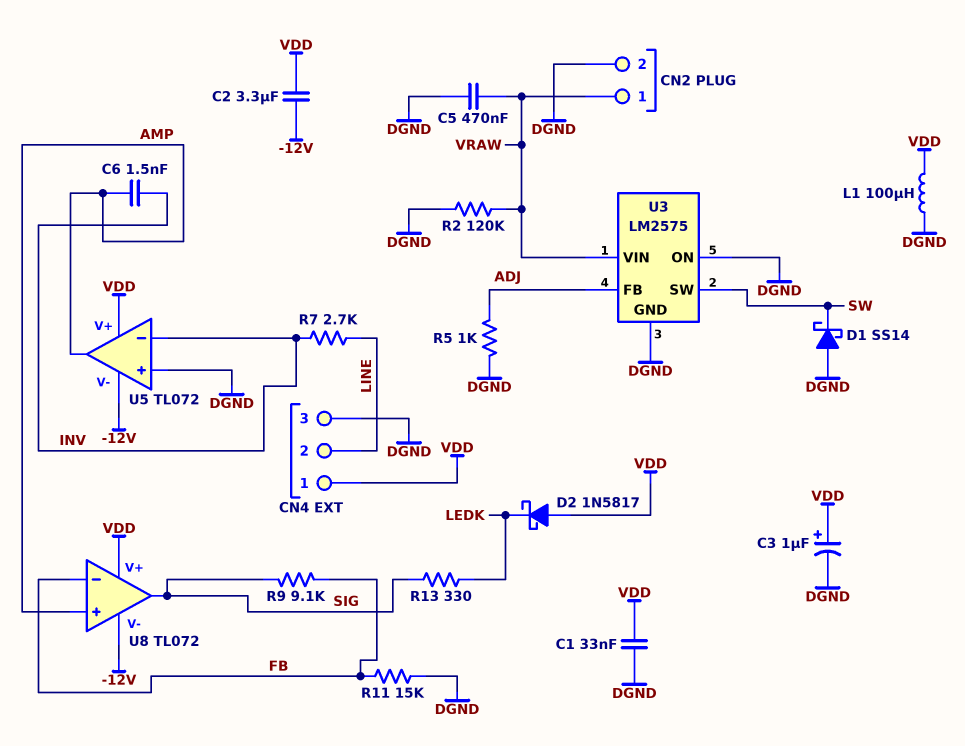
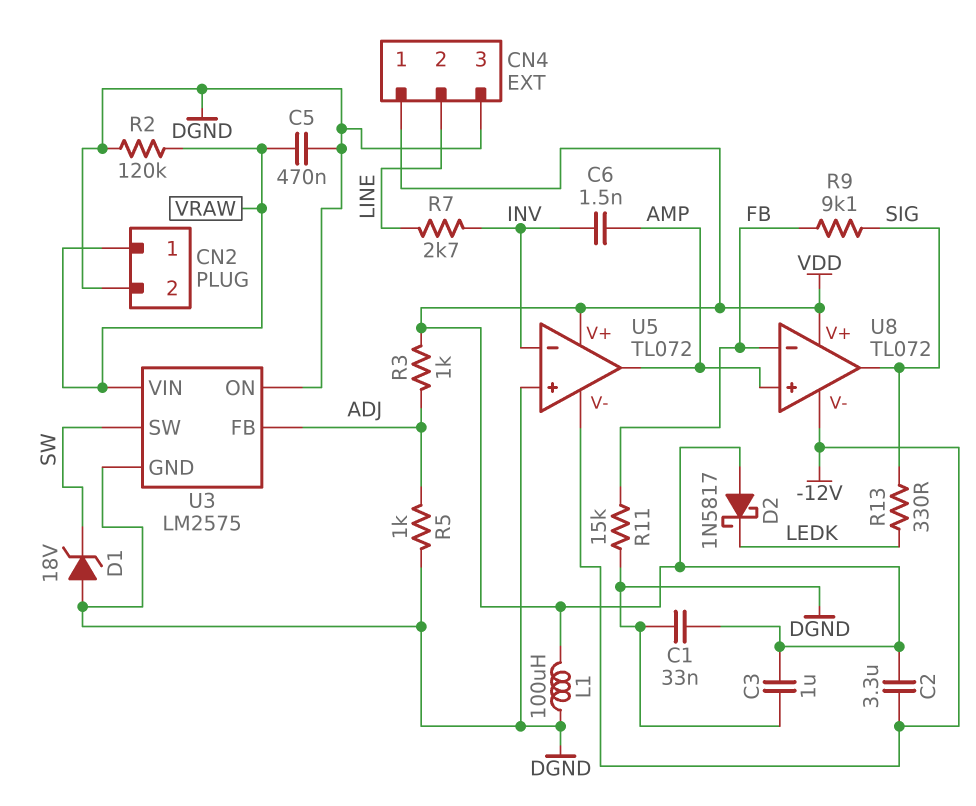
C3: 1uF (plus VDD, minus DGND) -> 1uF (DGND, VDD)
D1: schottky SS14 (A DGND, K SW) -> zener 18V (A DGND, K SW)
R3: none -> 1k (ADJ, VDD)

